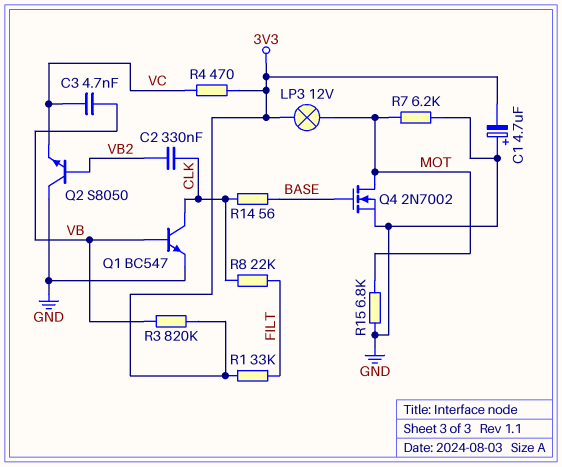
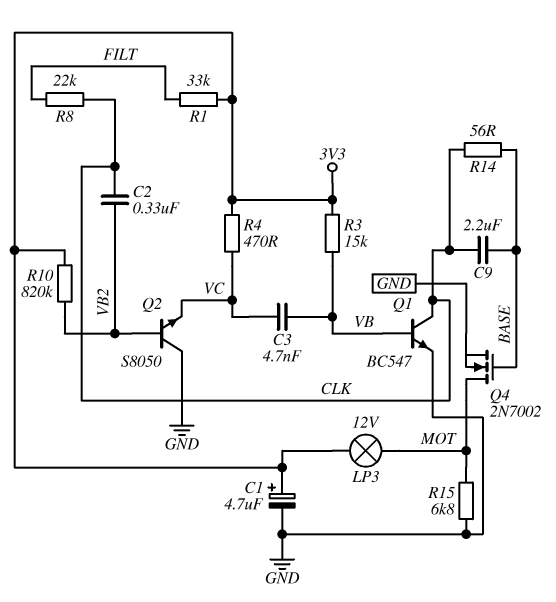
C1: 4.7uF (plus GND, minus 3V3) -> 4.7uF (plus 3V3, minus GND)
C9: none -> 2.2uF (BASE, CLK)
R3: 820k (3V3, VB) -> 15k (3V3, VB)
R7: 6.2k (GND, MOT) -> none
R10: none -> 820k (3V3, VB2)

